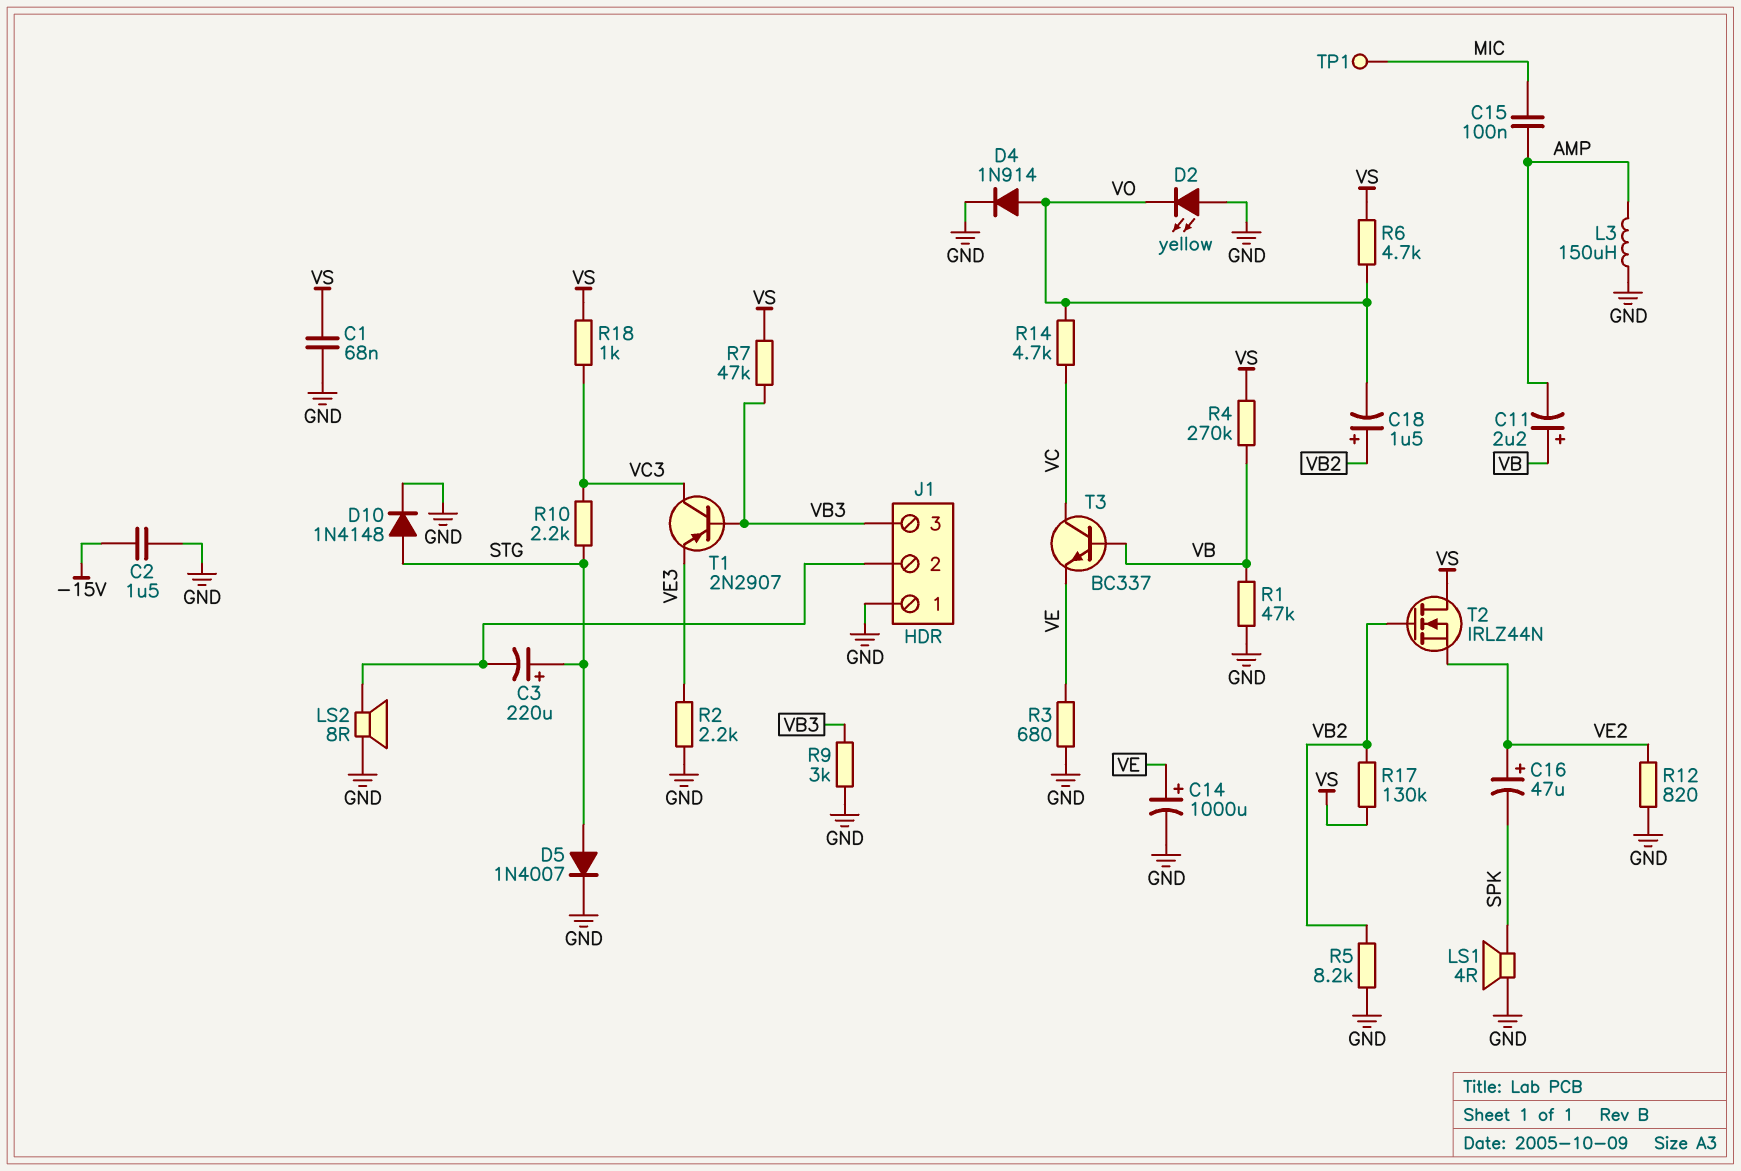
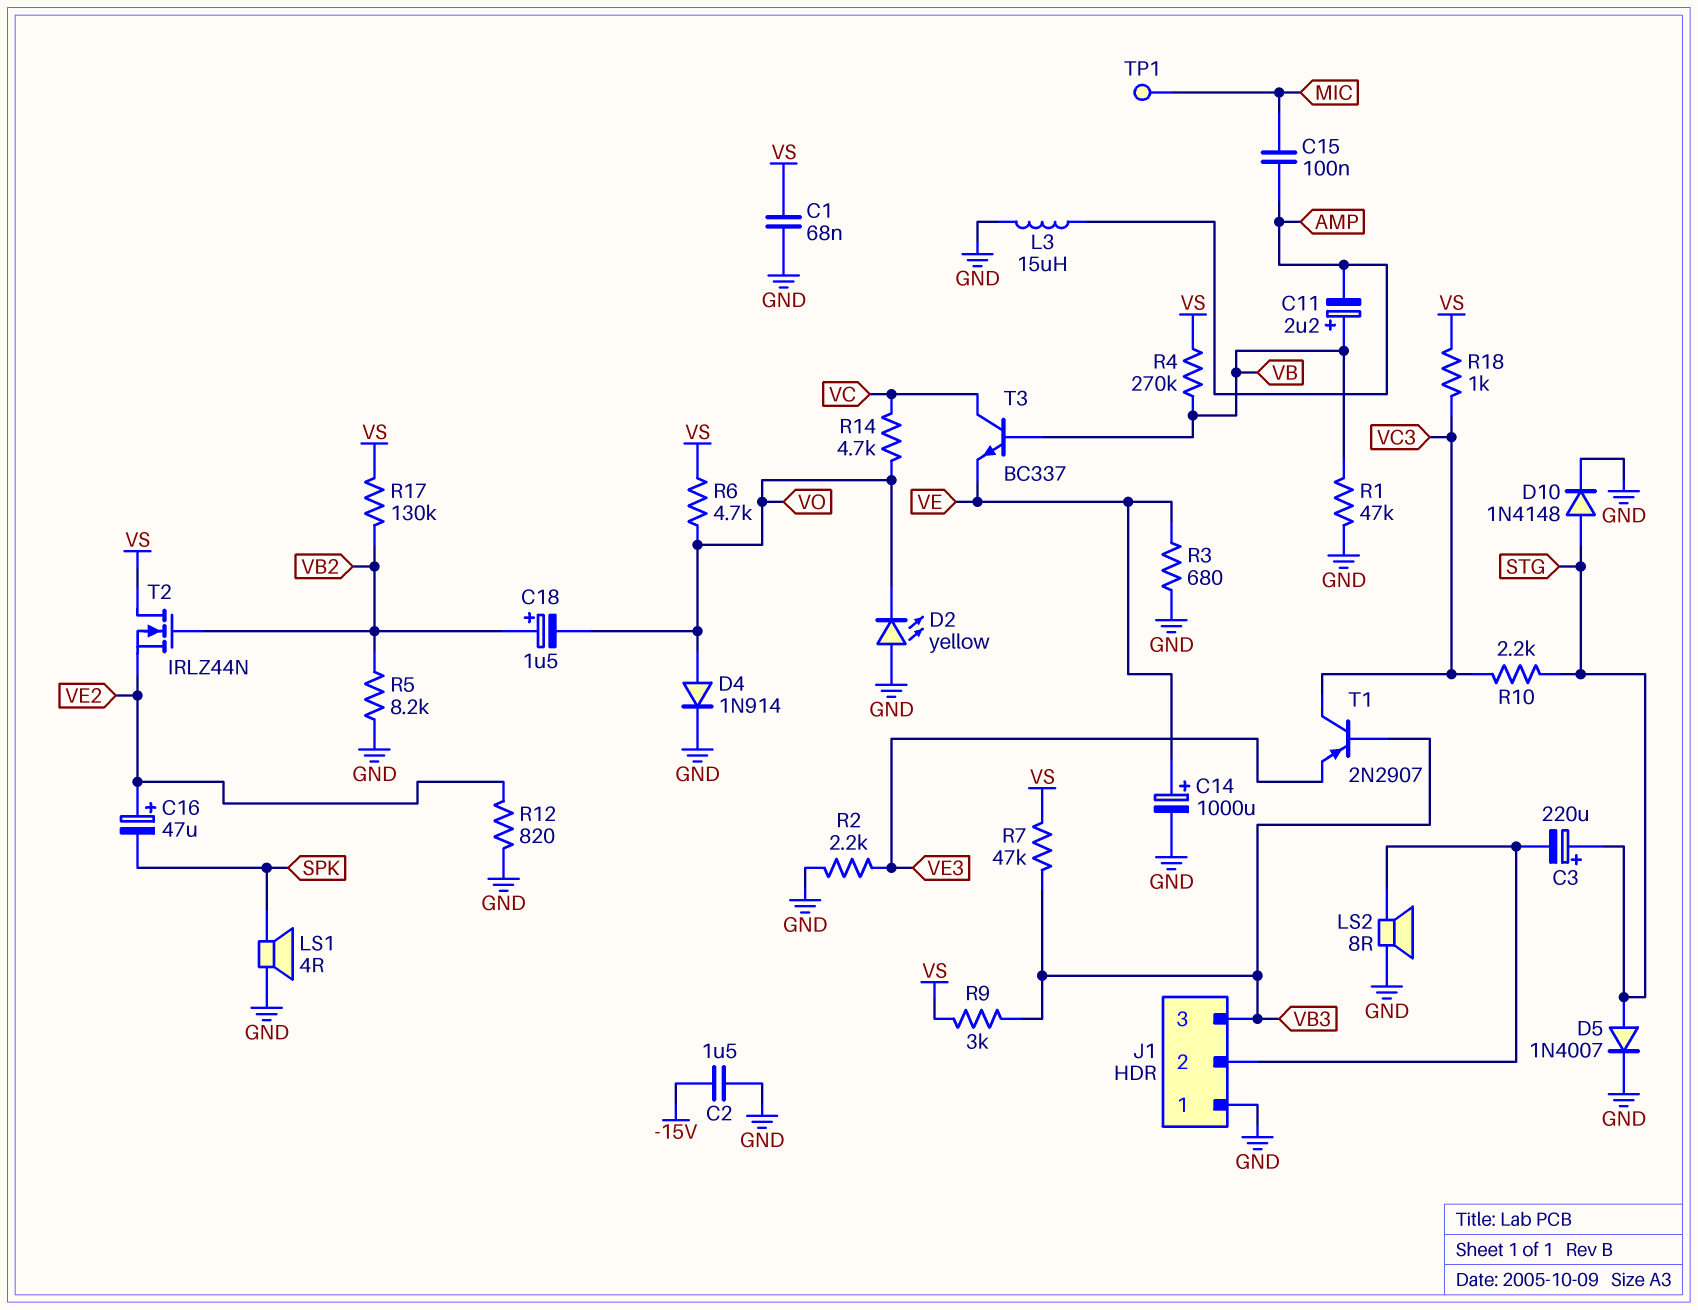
L3: 150uH (AMP, GND) -> 15uH (AMP, GND)
R9: 3k (GND, VB3) -> 3k (VB3, VS)

